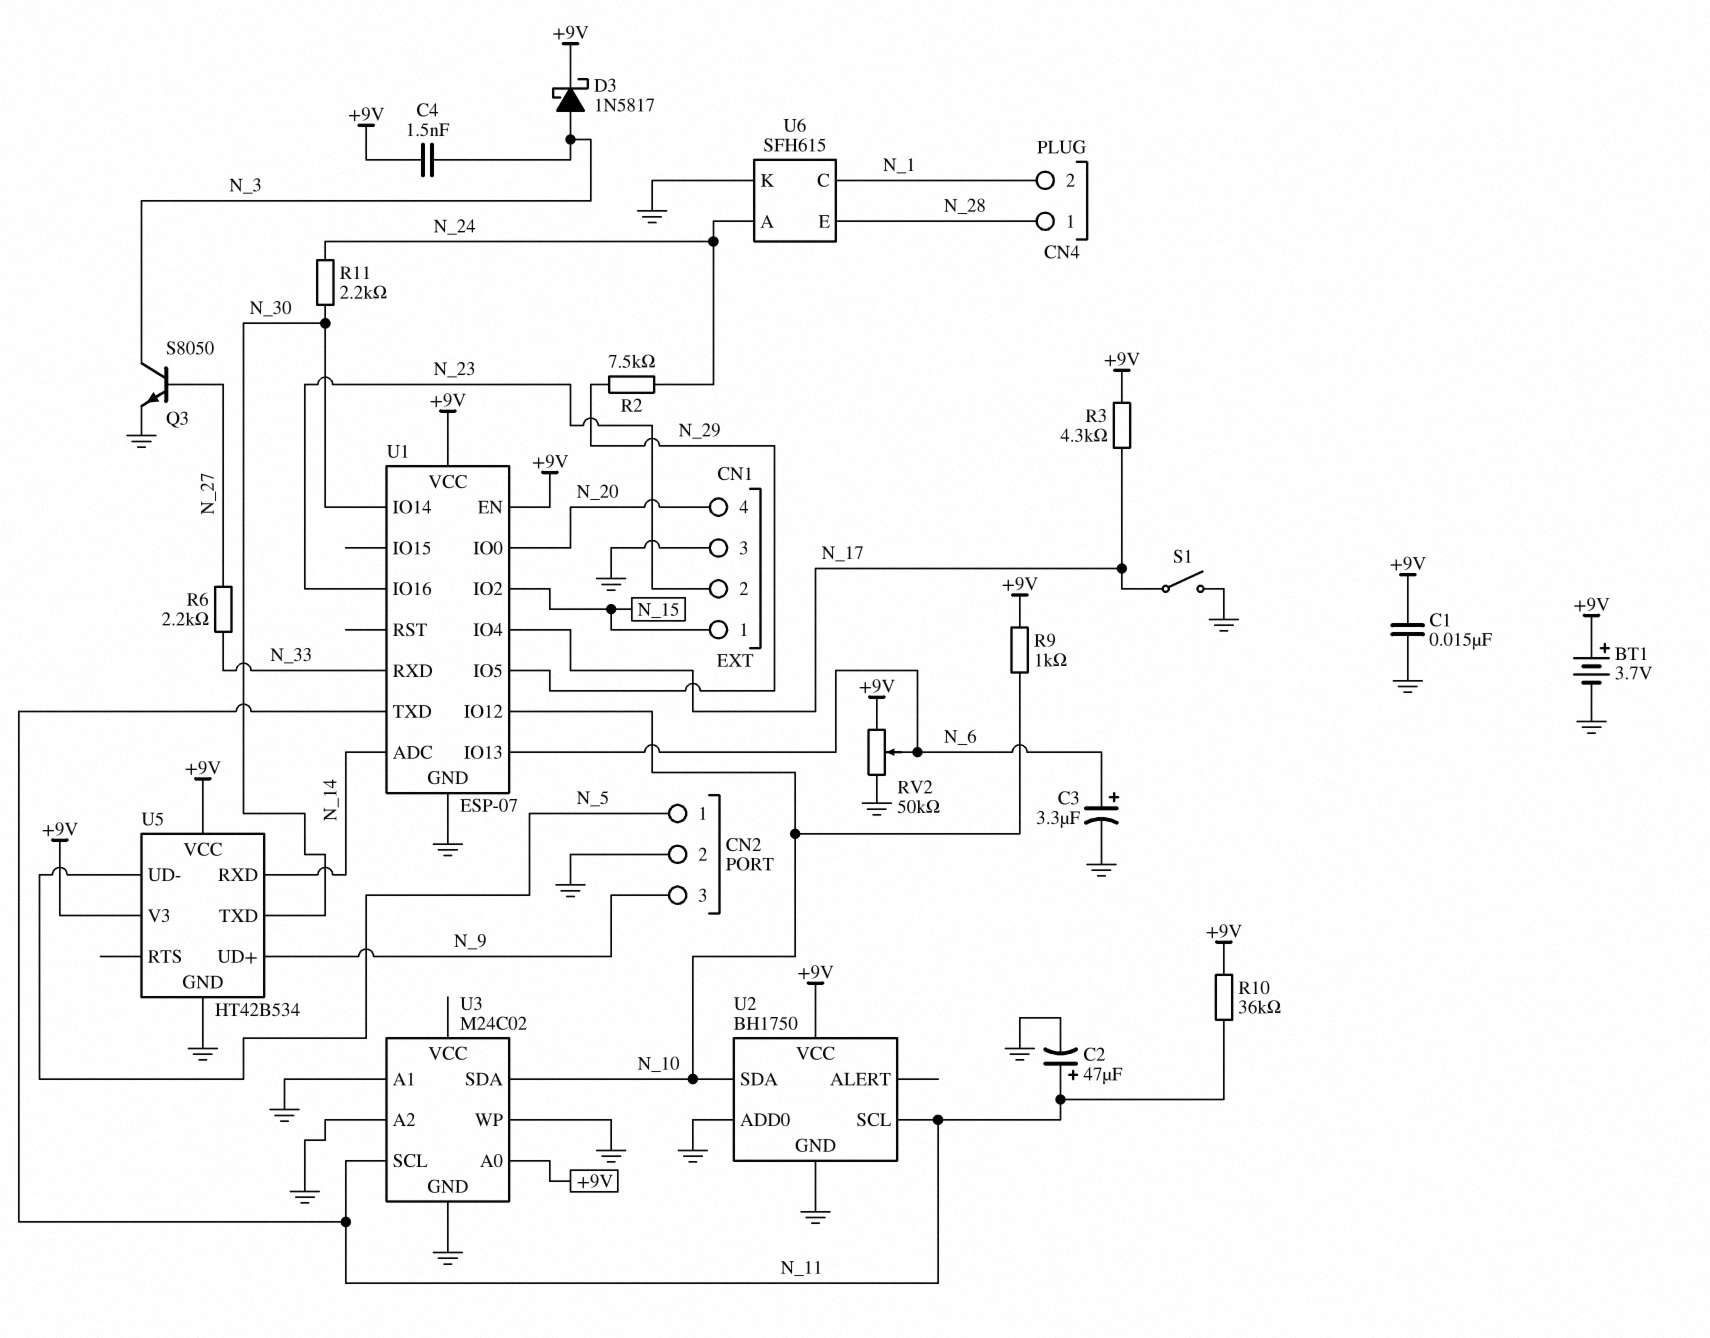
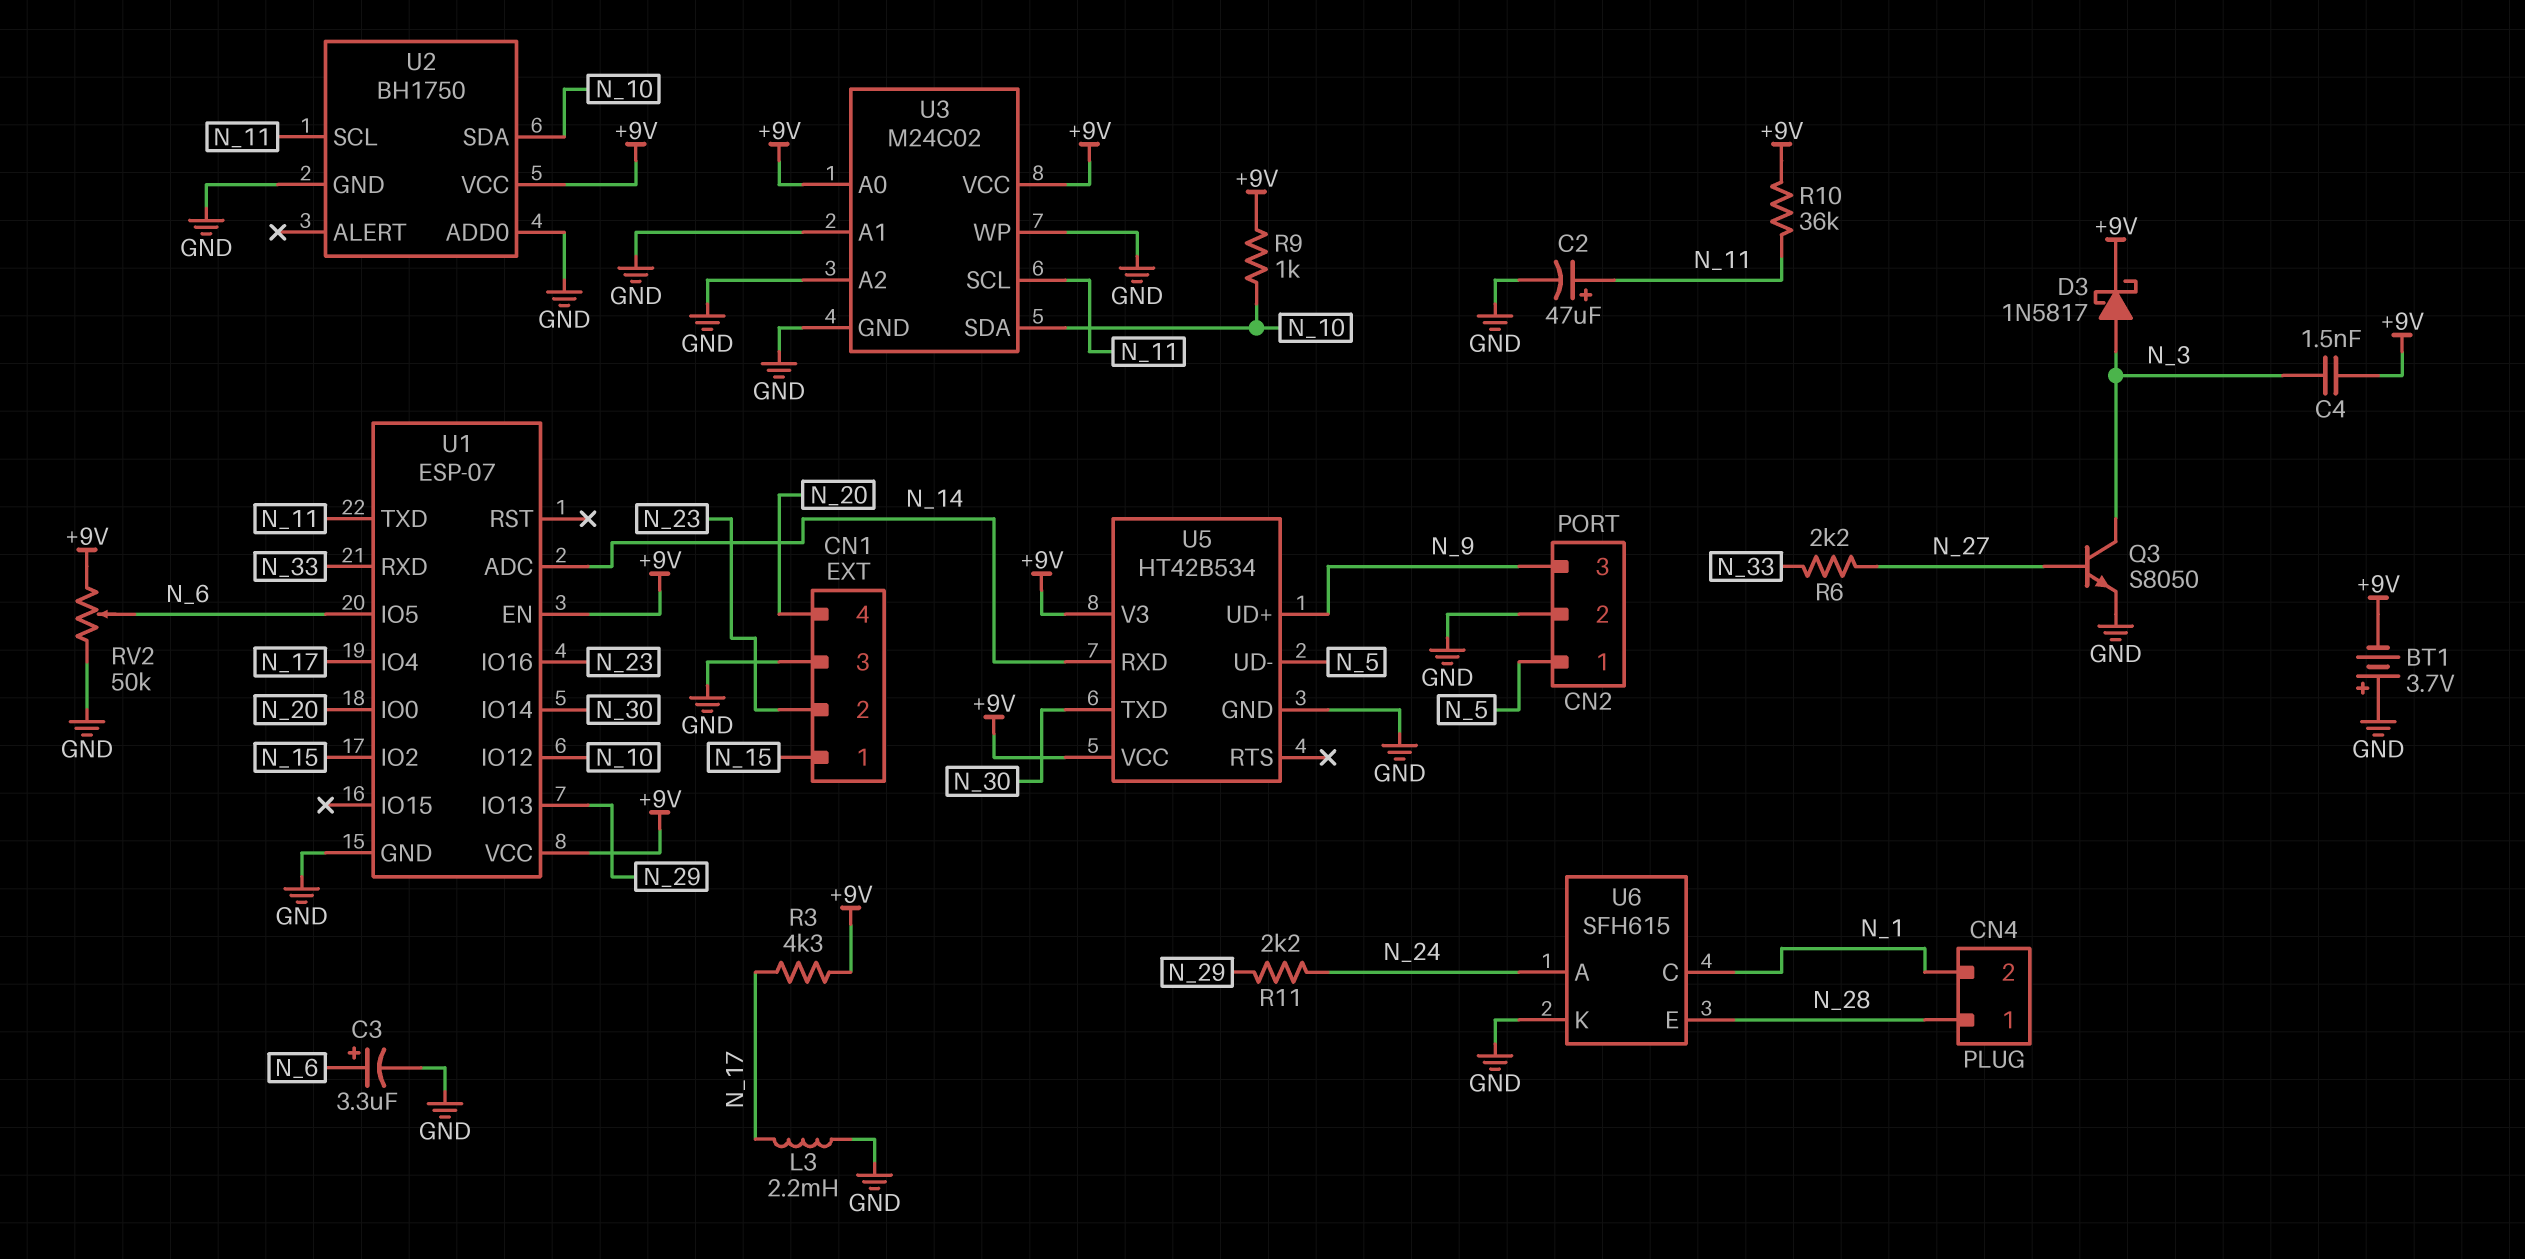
BT1: 3.7V (plus +9V, minus GND) -> 3.7V (plus GND, minus +9V)
C1: 15nF (+9V, GND) -> none
L3: none -> 2.2mH (GND, N_17)
R2: 7.5k (N_24, N_29) -> none
R11: 2.2k (N_24, N_30) -> 2.2k (N_24, N_29)
S1: switch (GND, N_17) -> none
U1 pin IO5: N_29 -> N_6
U1 pin IO13: N_6 -> N_29
U3 pin VCC: none -> +9V

